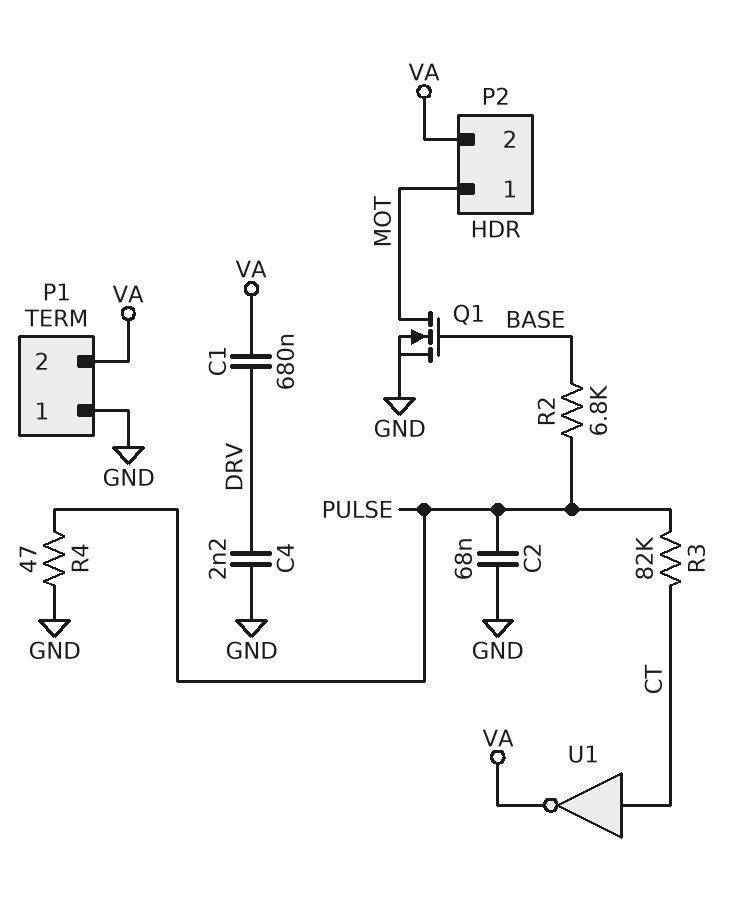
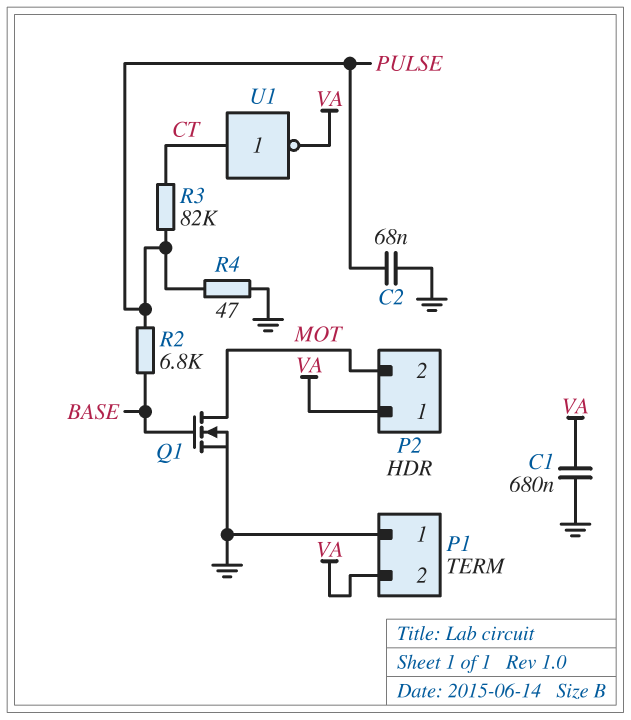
C1: 680nF (DRV, VA) -> 680nF (GND, VA)
C4: 2.2nF (DRV, GND) -> none
P2 pin 1: MOT -> VA
P2 pin 2: VA -> MOT

